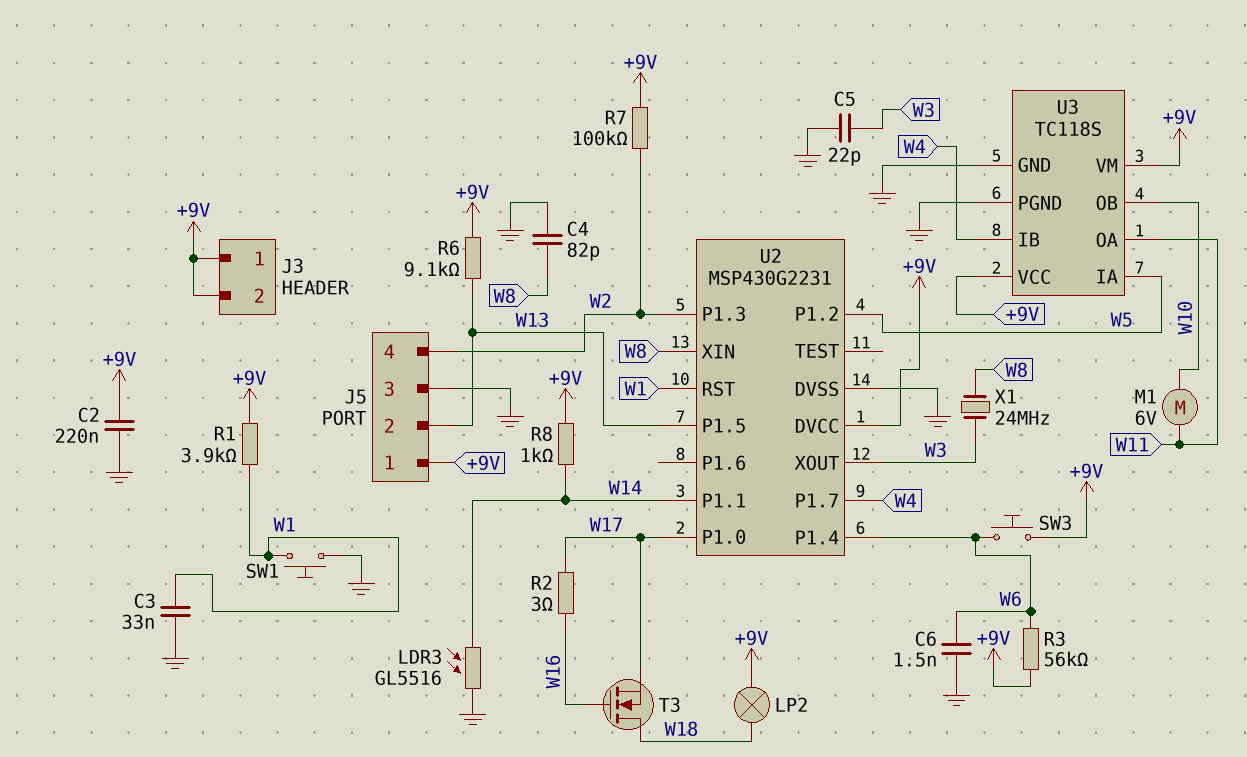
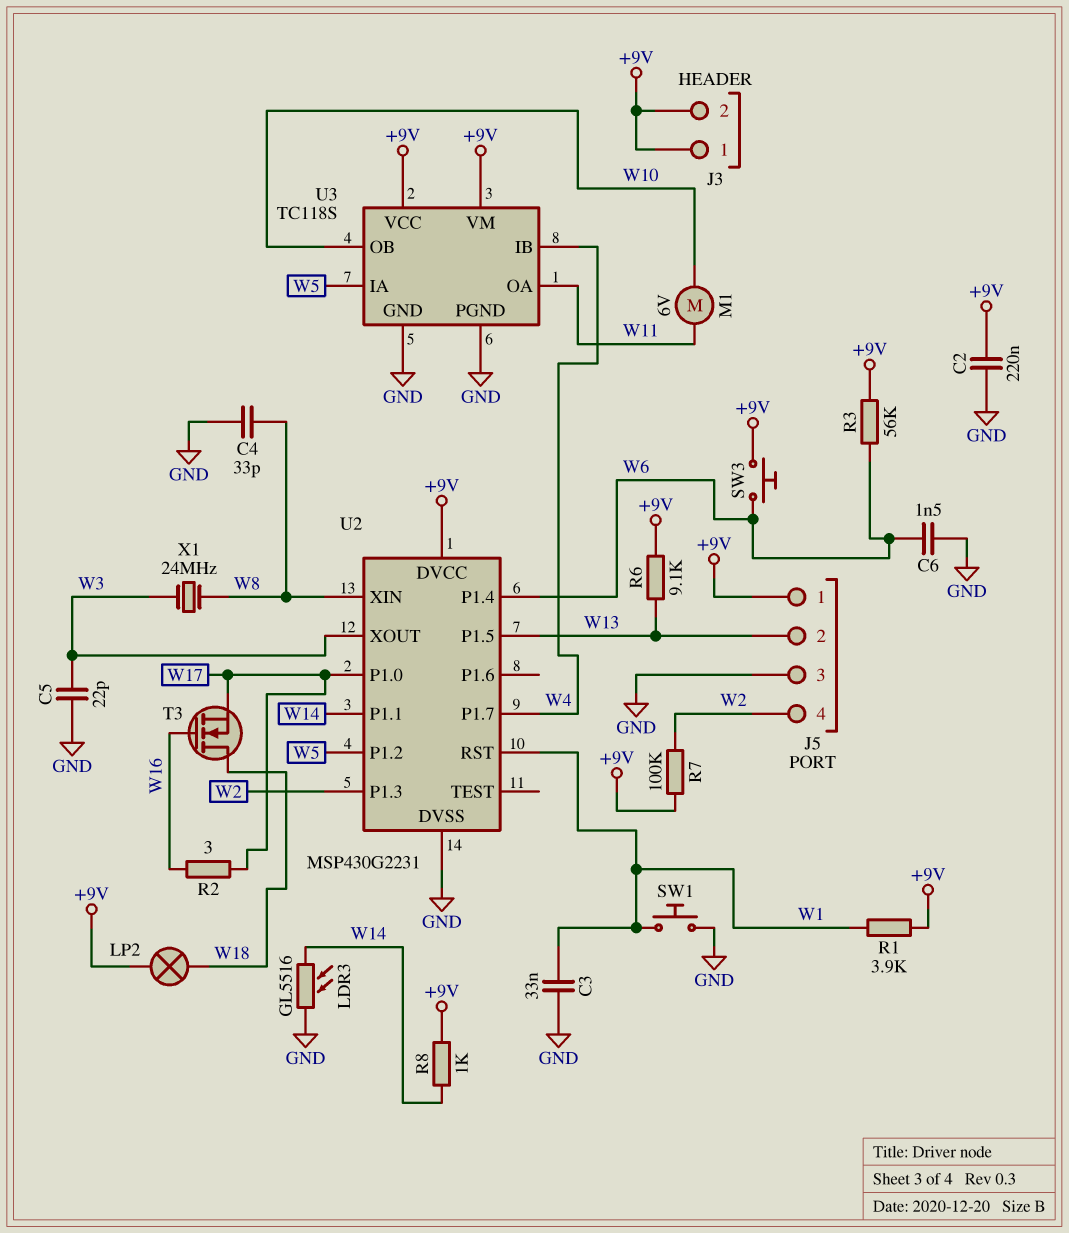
C4: 82pF (GND, W8) -> 33pF (GND, W8)

